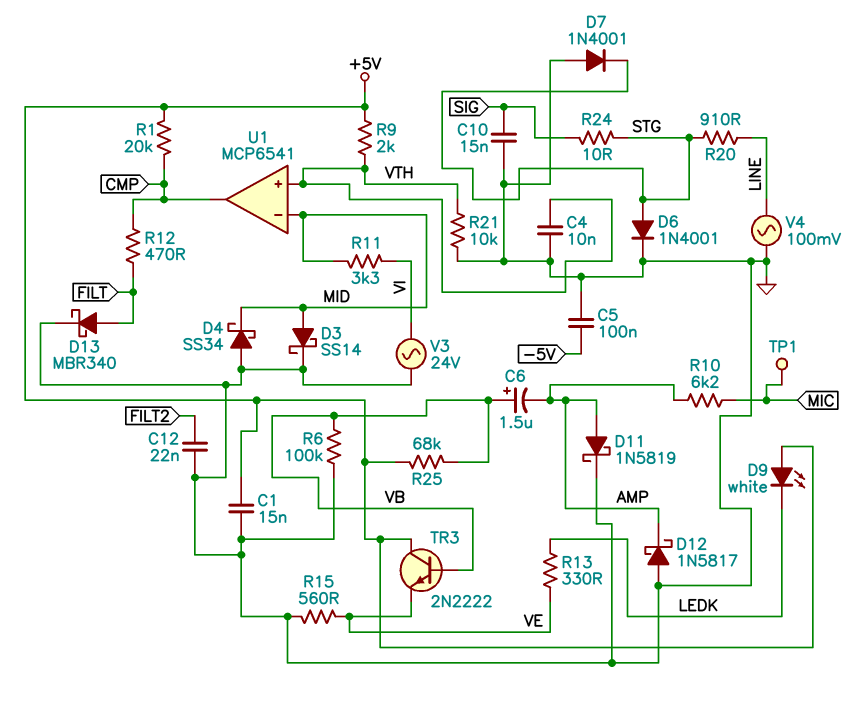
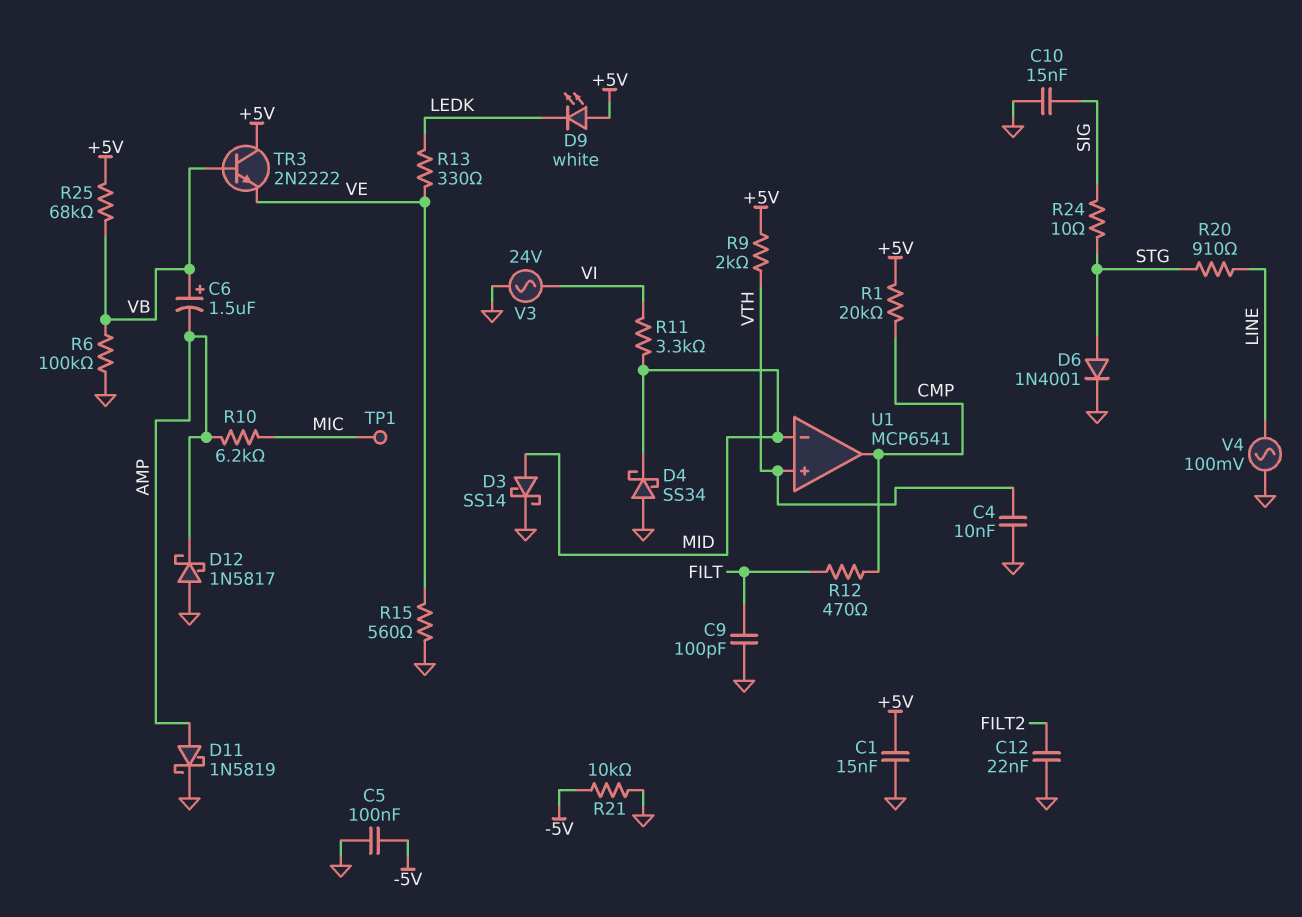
C9: none -> 100pF (FILT, GND)
D7: diode 1N4001 (A GND, K STG) -> none
D13: schottky MBR340 (A FILT, K GND) -> none
R21: 10k (GND, VTH) -> 10k (-5V, GND)

